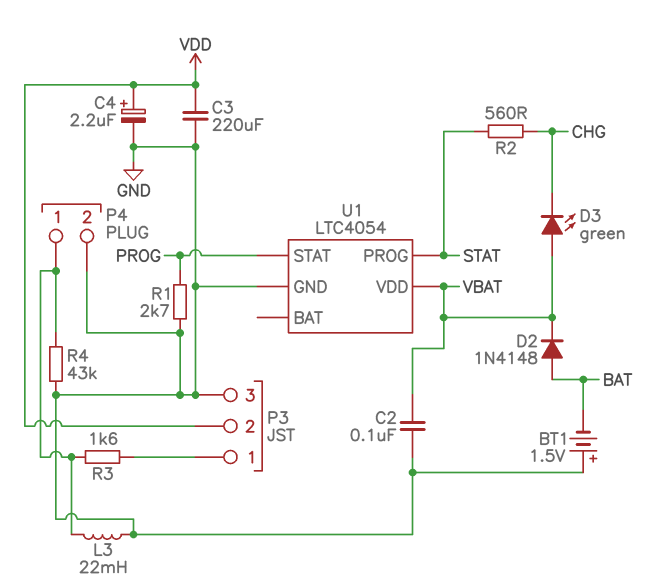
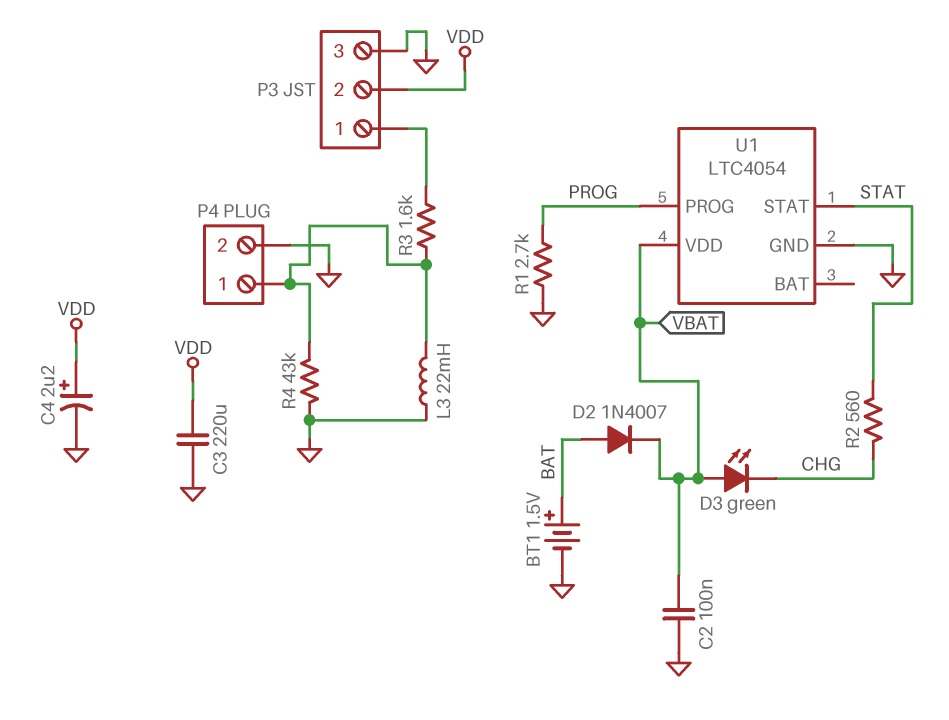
BT1: 1.5V (plus GND, minus BAT) -> 1.5V (plus BAT, minus GND)
D2: diode 1N4148 (A BAT, K VBAT) -> diode 1N4007 (A BAT, K VBAT)
U1 pin PROG: STAT -> PROG
U1 pin STAT: PROG -> STAT

